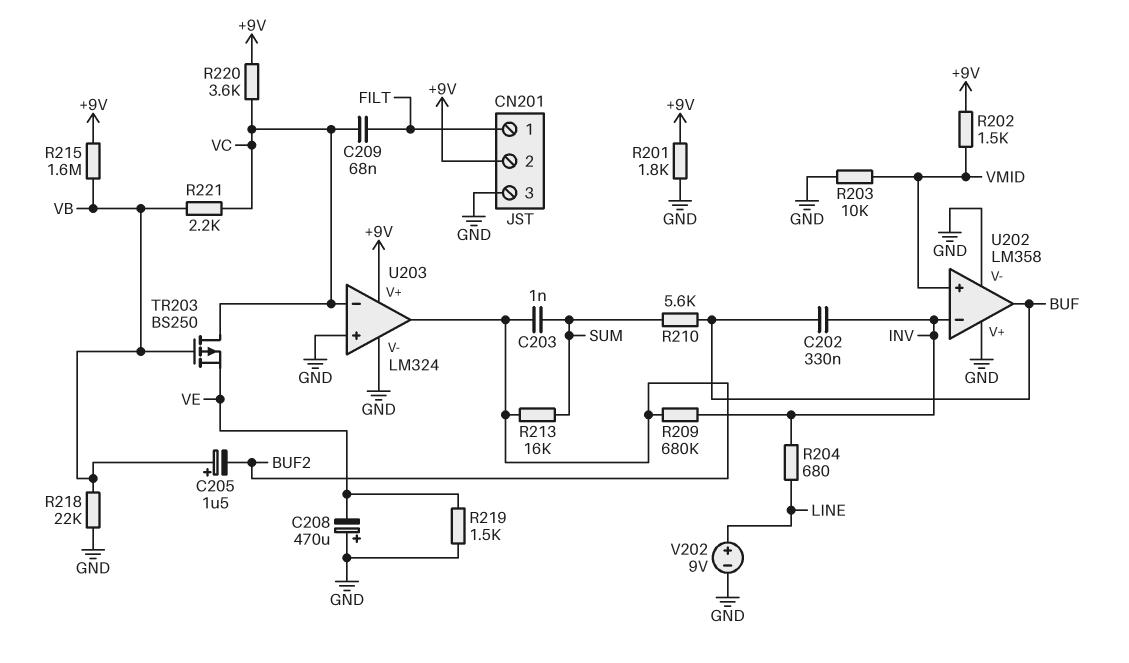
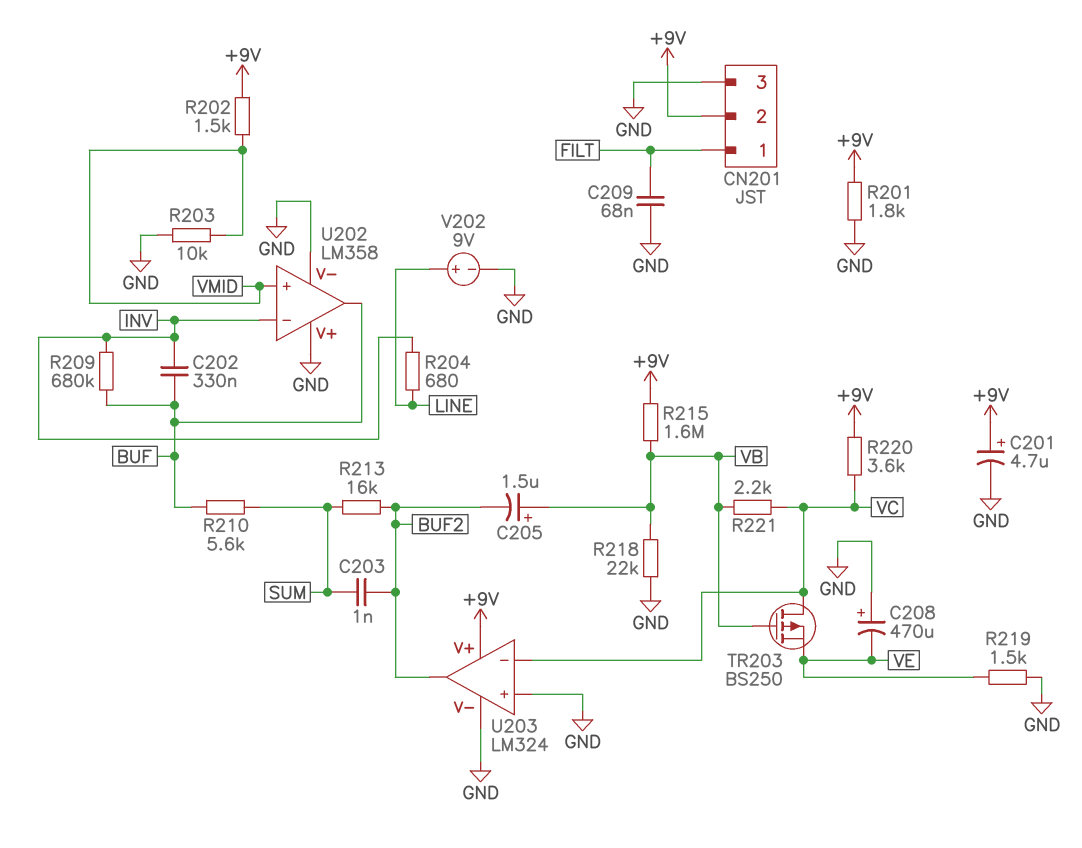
C201: none -> 4.7uF (plus +9V, minus GND)
C209: 68nF (FILT, VC) -> 68nF (FILT, GND)
R209: 680k (BUF2, INV) -> 680k (BUF, INV)

